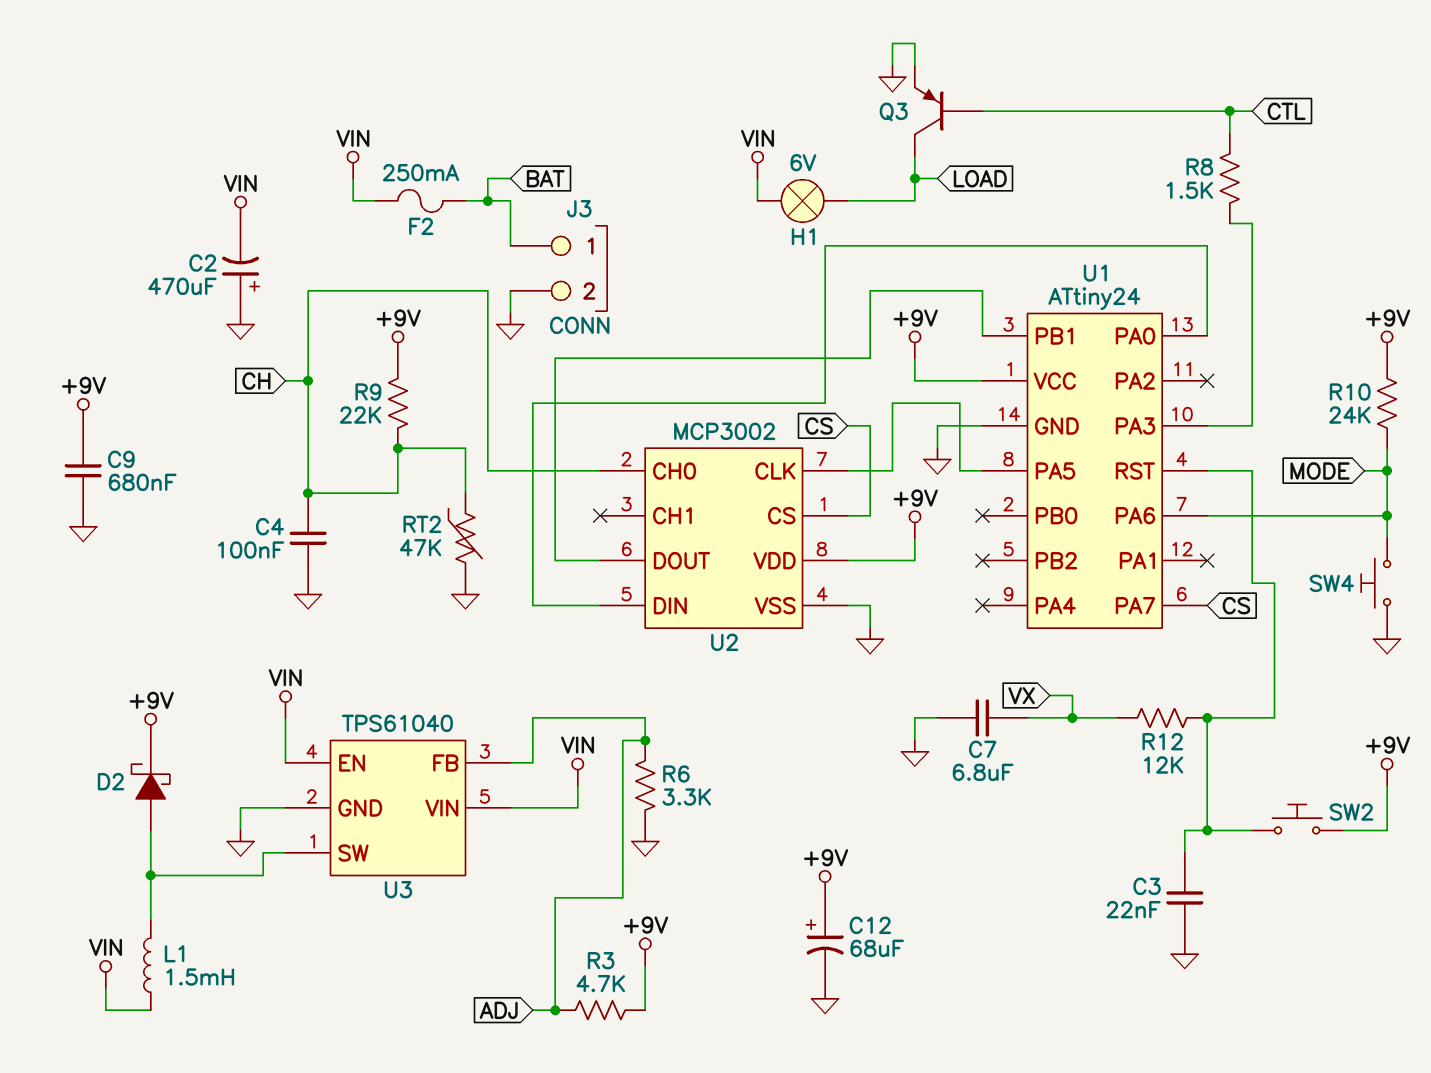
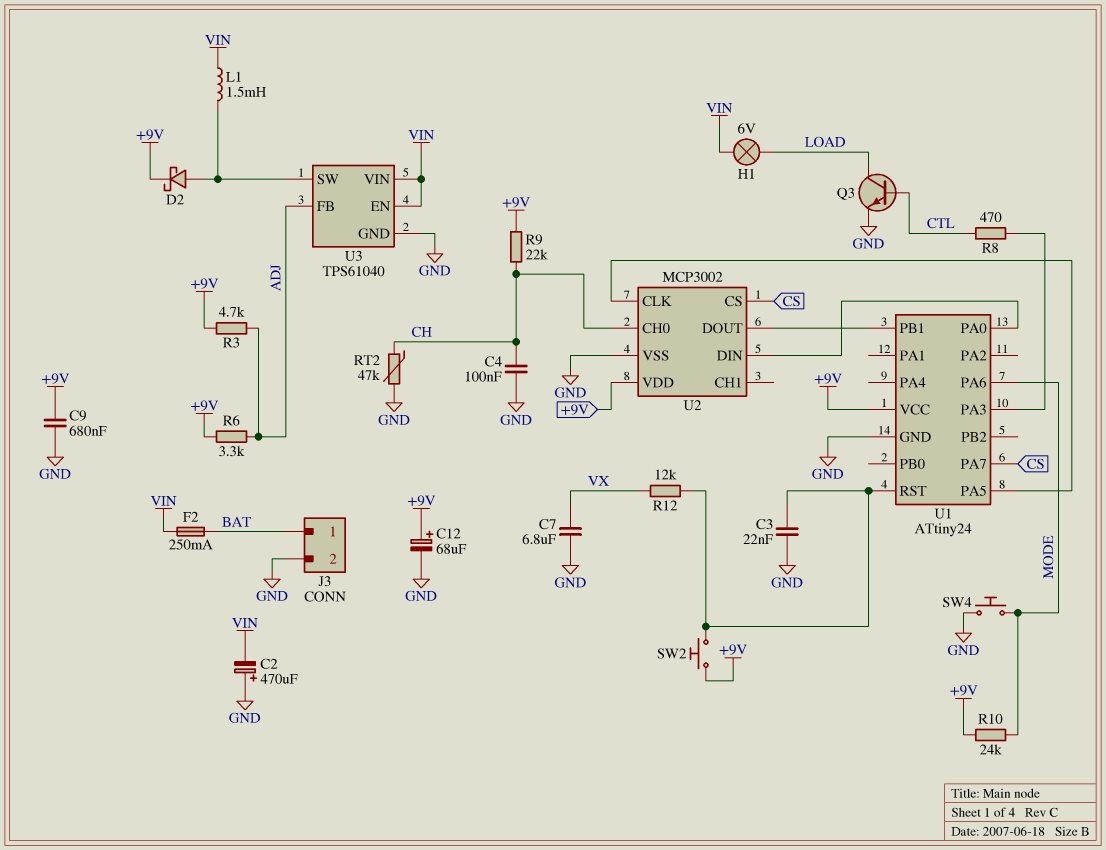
Q3: PNP (B CTL, C LOAD, E GND) -> NPN (B CTL, C LOAD, E GND)
R6: 3.3k (ADJ, GND) -> 3.3k (+9V, ADJ)
R8: 1.5k (CTL, U1/PA3) -> 470 (CTL, U1/PA3)

